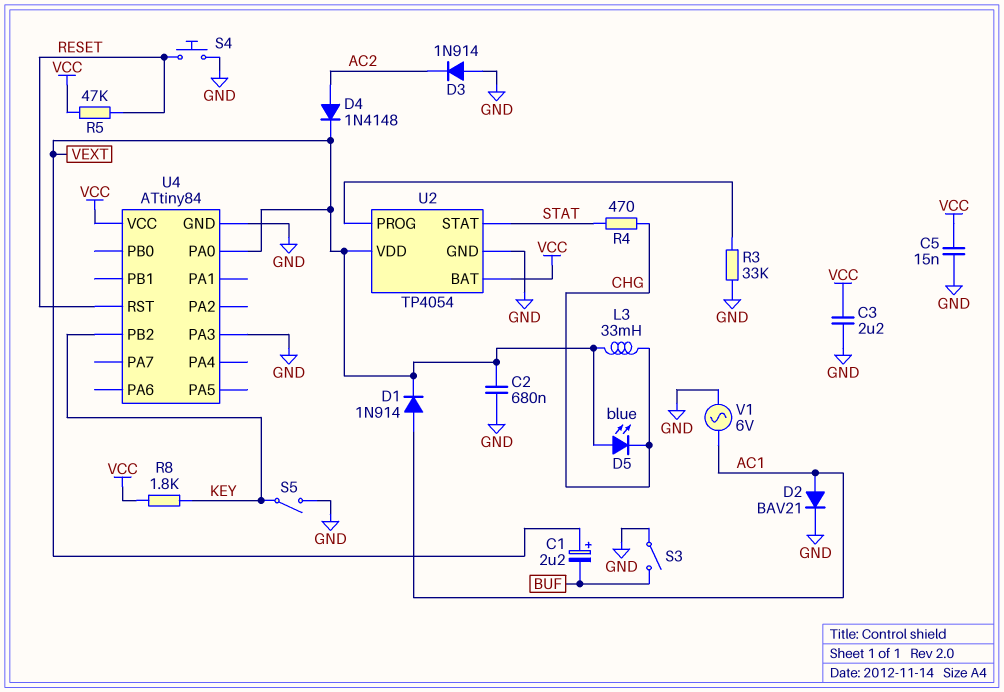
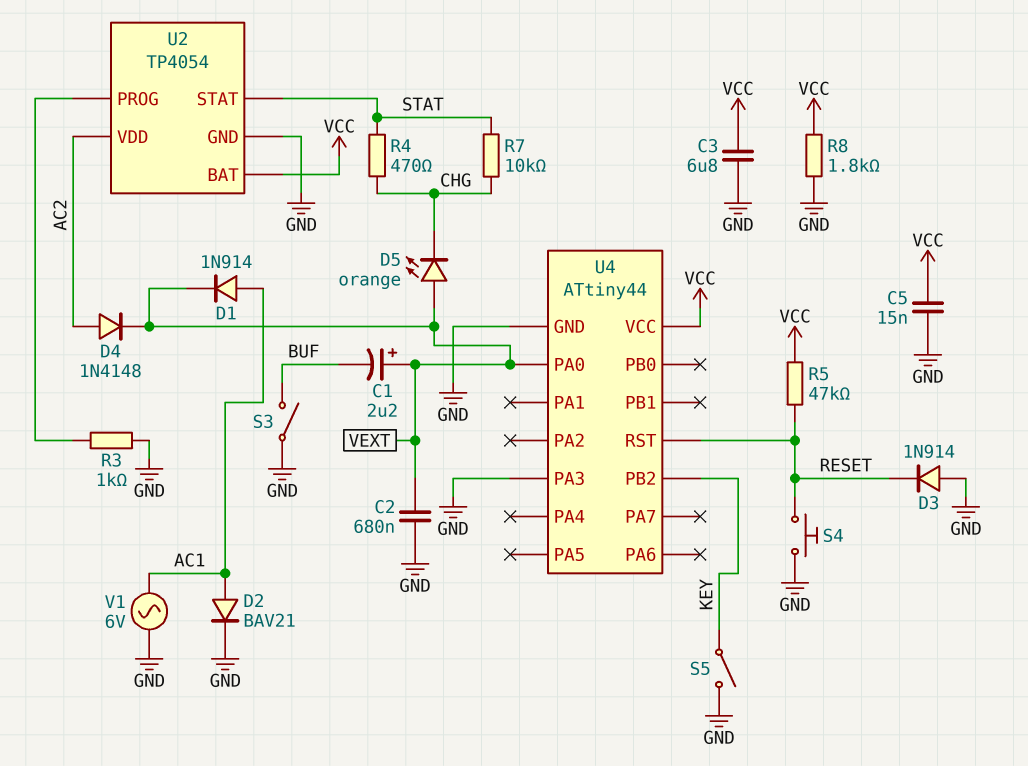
C3: 2.2uF (GND, VCC) -> 6.8uF (GND, VCC)
D3: diode 1N914 (A GND, K AC2) -> diode 1N914 (A GND, K RESET)
D5: LED blue (A VEXT, K CHG) -> LED orange (A VEXT, K CHG)
L3: 33mH (CHG, VEXT) -> none
R3: 33k (GND, U2/PROG) -> 1k (GND, U2/PROG)
R7: none -> 10k (CHG, STAT)
R8: 1.8k (KEY, VCC) -> 1.8k (GND, VCC)
U2 pin VDD: VEXT -> AC2
U4: ATtiny84 -> ATtiny44

